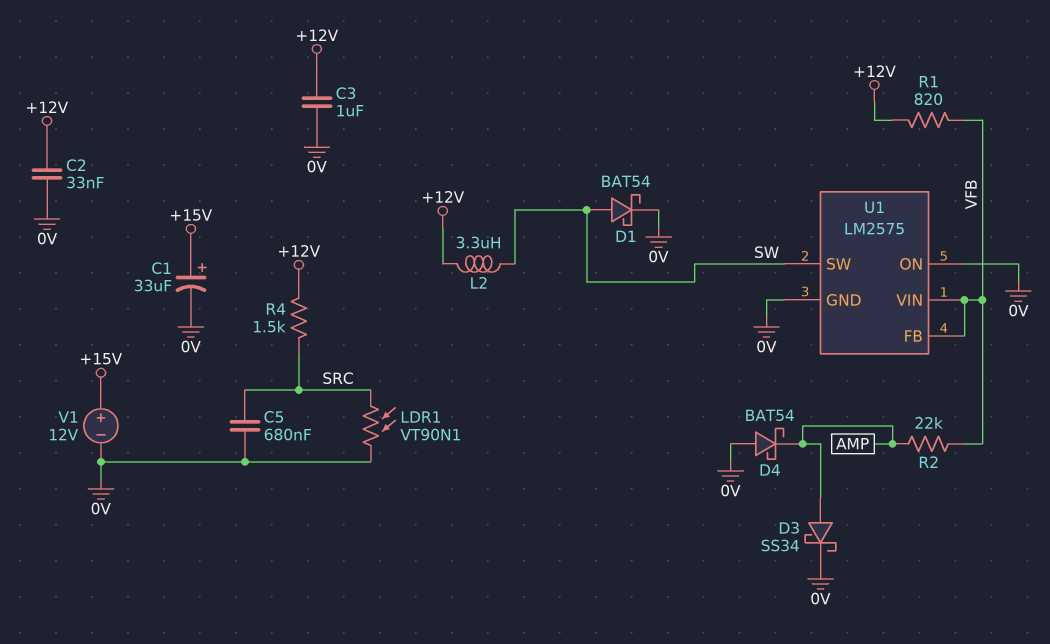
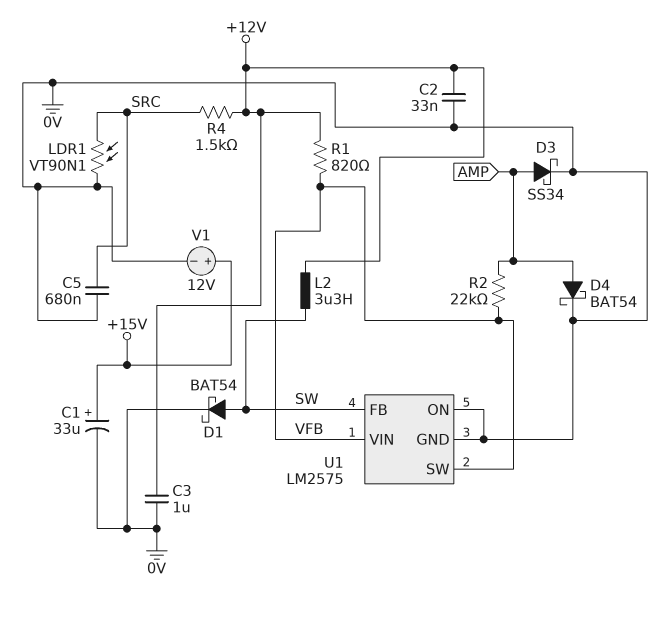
D4: schottky BAT54 (A 0V, K AMP) -> schottky BAT54 (A AMP, K 0V)
U1 pin FB: VFB -> SW
U1 pin SW: SW -> VFB

